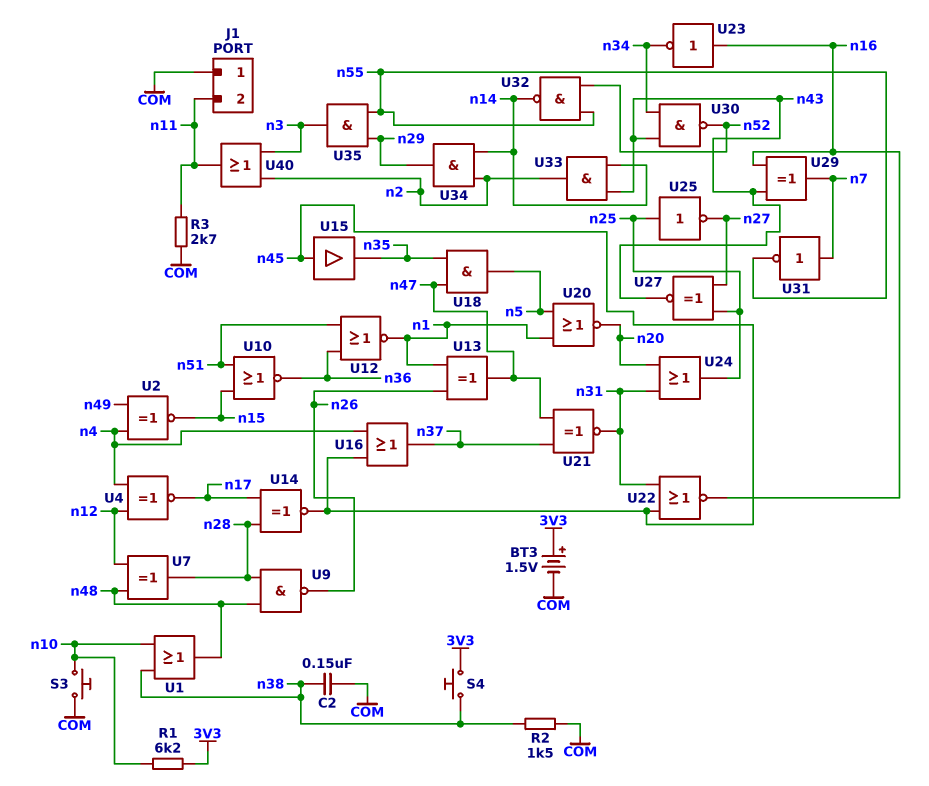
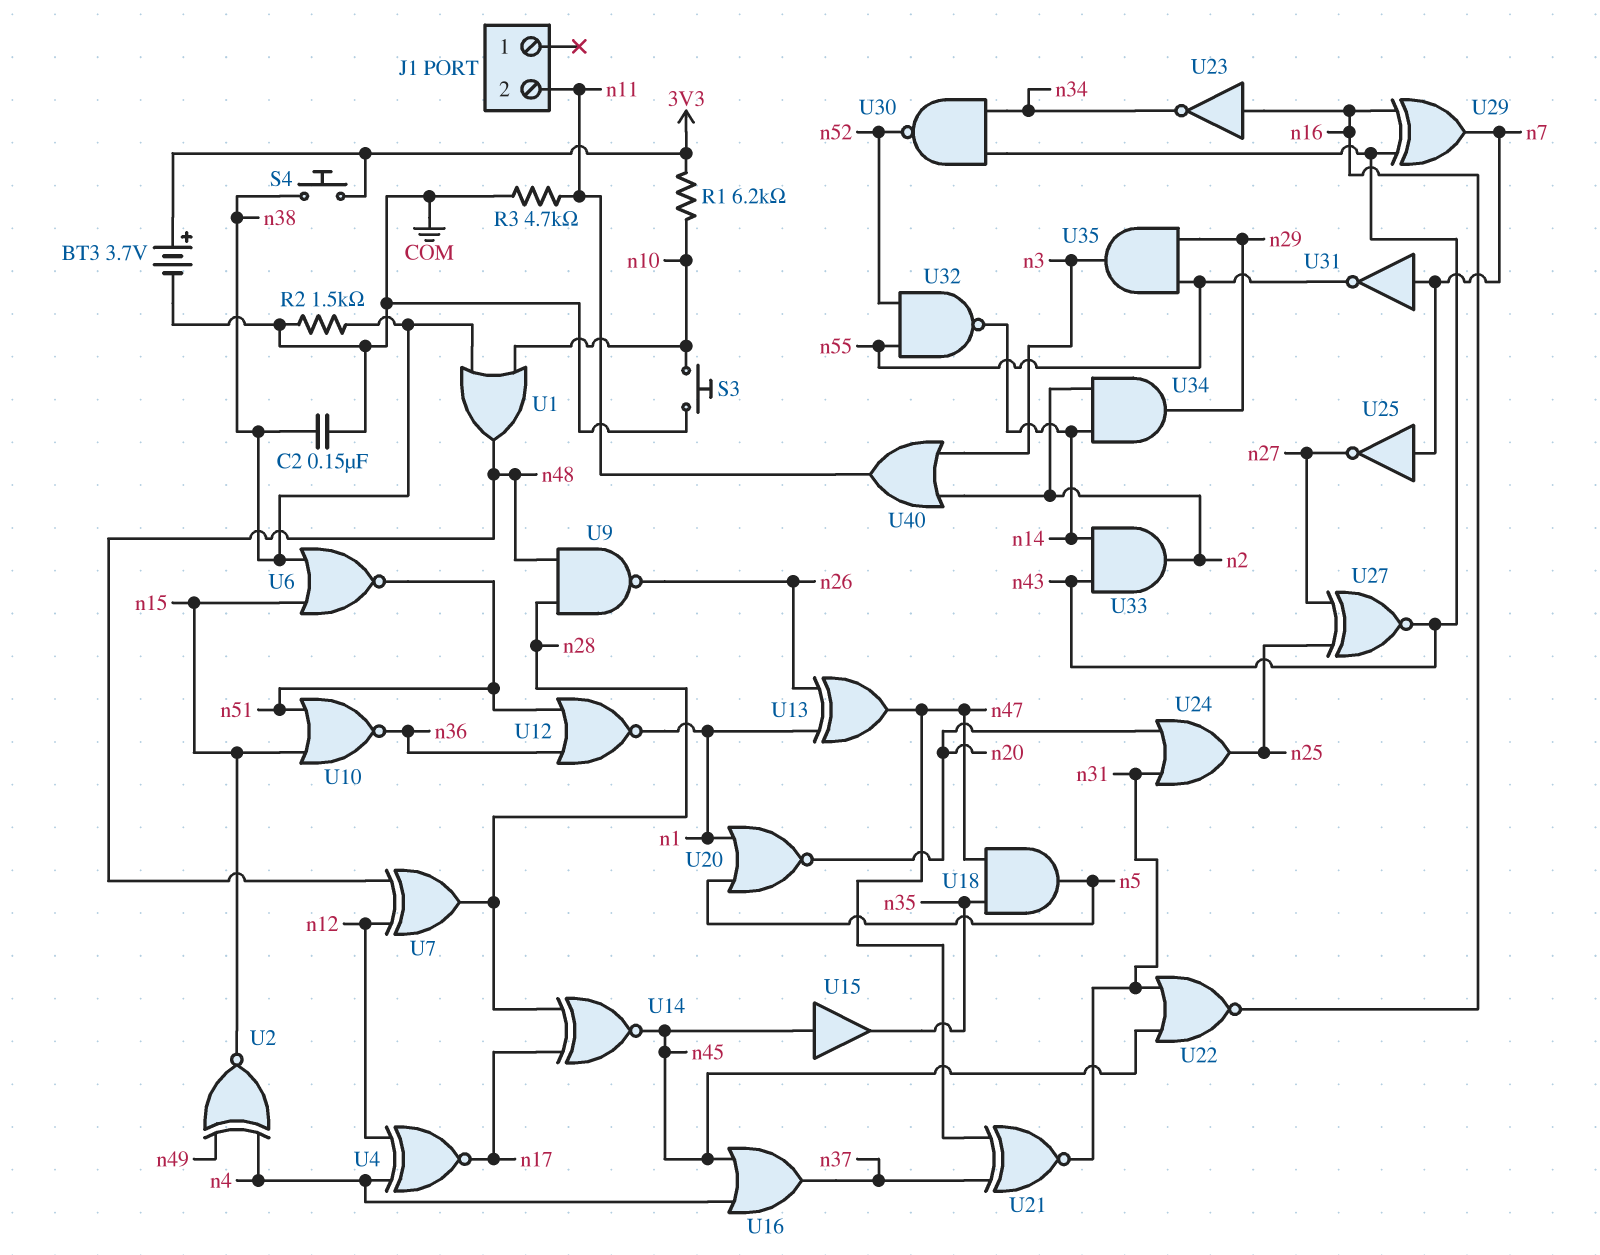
BT3: 1.5V (plus 3V3, minus COM) -> 3.7V (plus 3V3, minus COM)
J1 pin 1: COM -> none
R3: 2.7k (COM, n11) -> 4.7k (COM, n11)
U6: none -> NOR (in n15, in n38, out n51)
U25: NOT (in n25, out n27) -> NOT (in n7, out n27)

